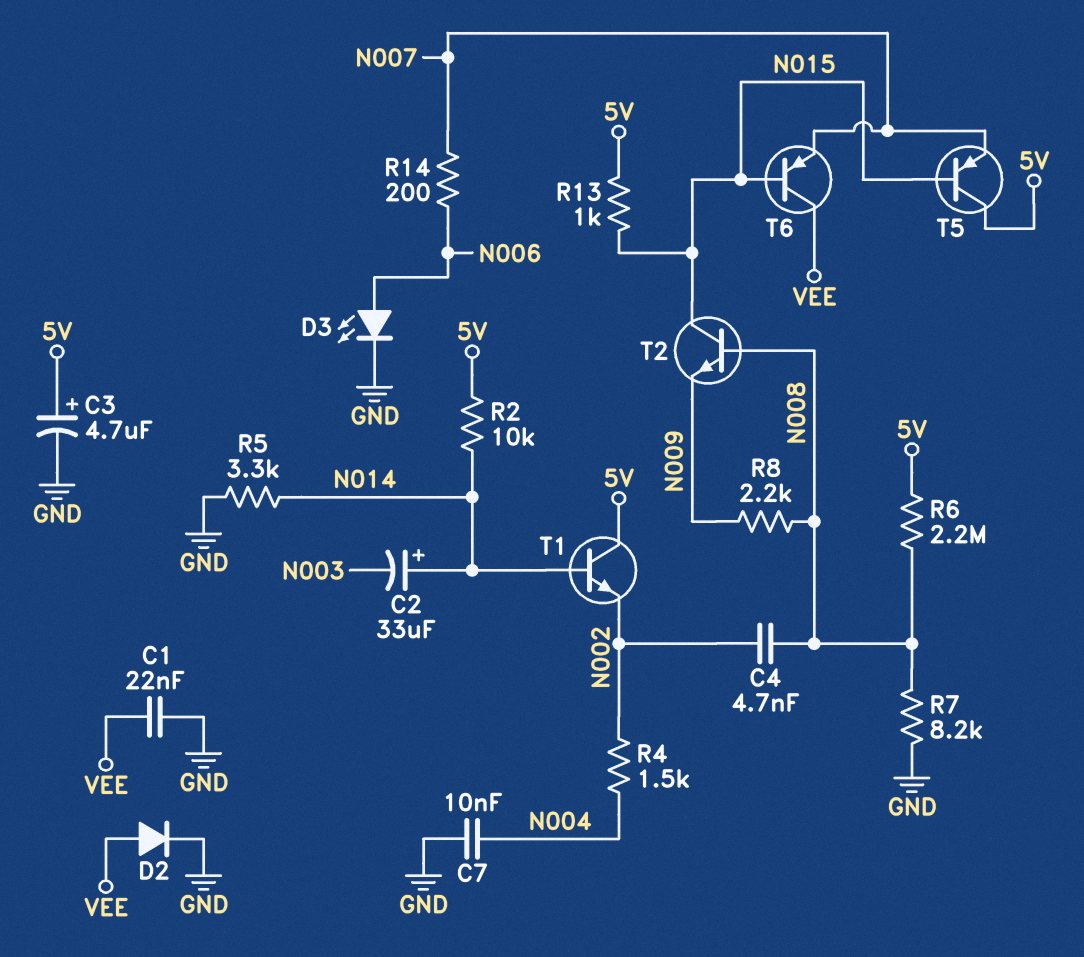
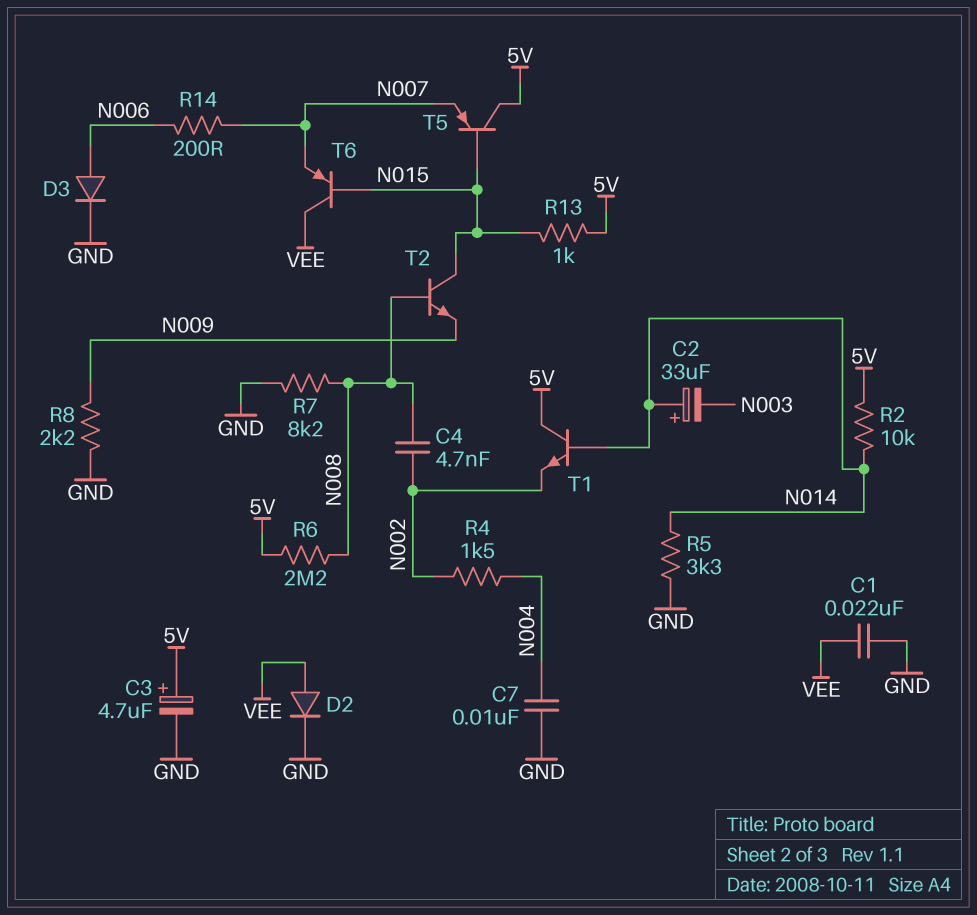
D3: LED (A N006, K GND) -> diode (A N006, K GND)
R8: 2.2k (N008, N009) -> 2.2k (GND, N009)

